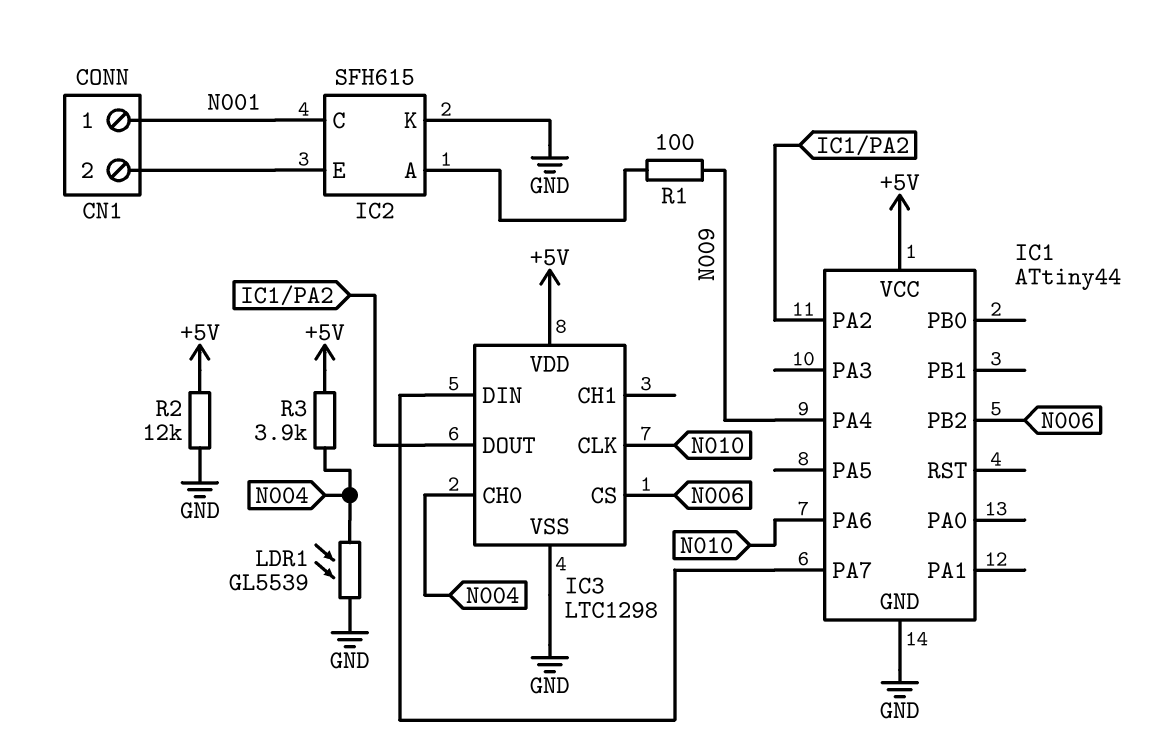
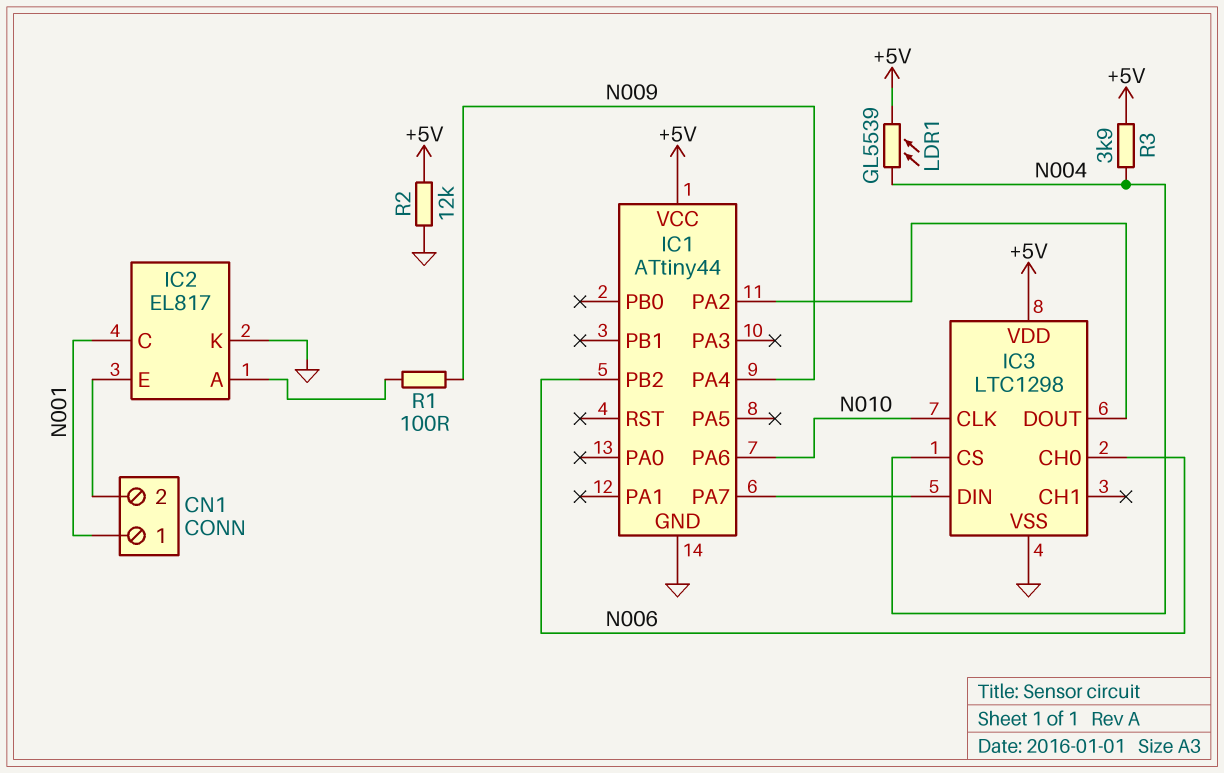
IC2: SFH615 -> EL817
IC3 pin CH0: N004 -> N006
IC3 pin CS: N006 -> N004
LDR1: GL5539 (GND, N004) -> GL5539 (+5V, N004)

